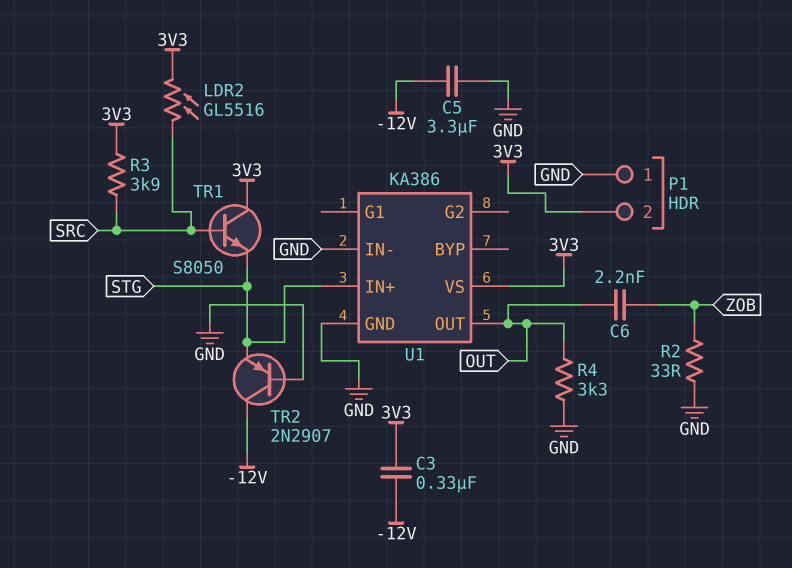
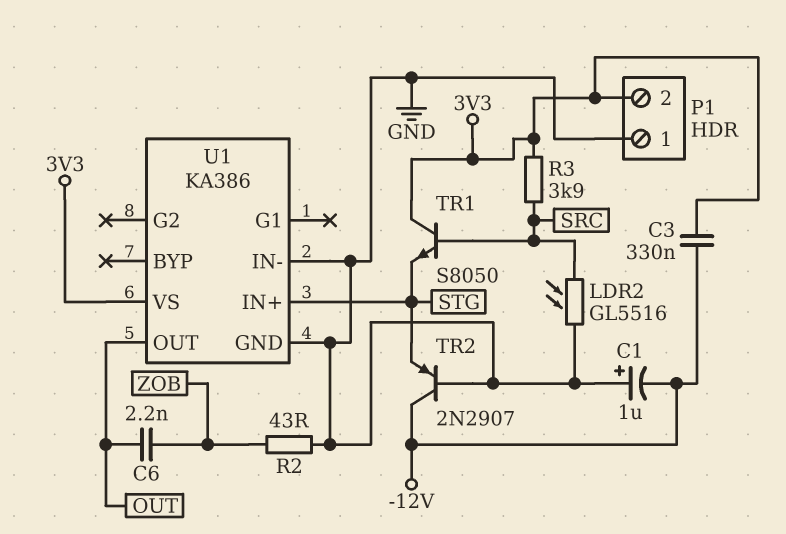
C1: none -> 1uF (plus GND, minus -12V)
C5: 3.3uF (-12V, GND) -> none
LDR2: GL5516 (3V3, SRC) -> GL5516 (GND, SRC)
R2: 33 (GND, ZOB) -> 43 (GND, ZOB)
R4: 3.3k (GND, OUT) -> none

